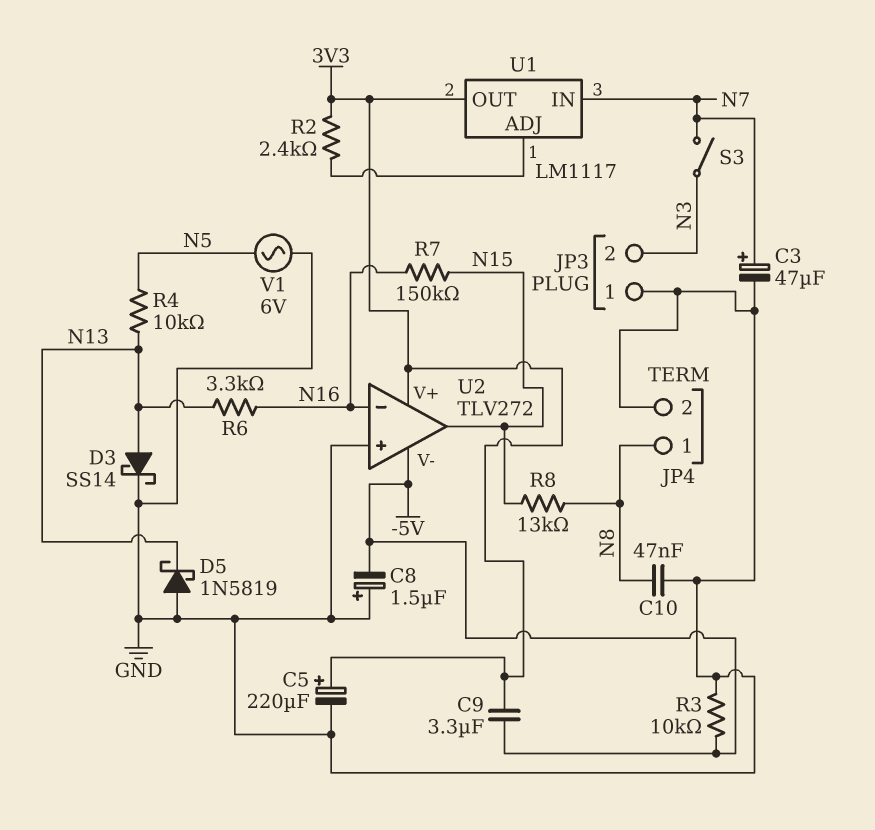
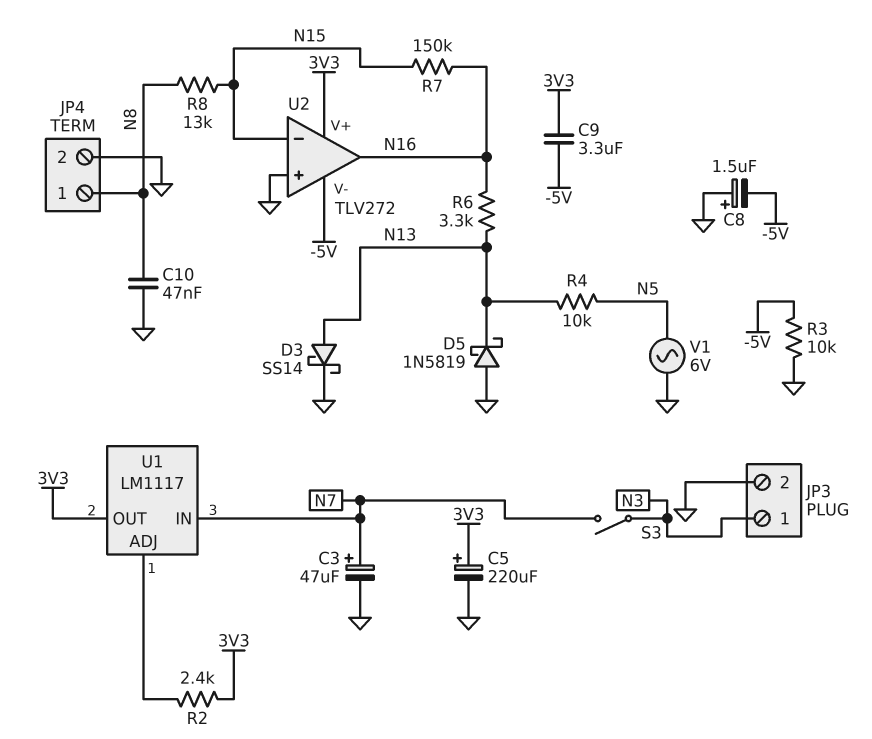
JP3 pin 1: GND -> N3
JP3 pin 2: N3 -> GND
U2 pin in-: N16 -> N15
U2 pin out: N15 -> N16

